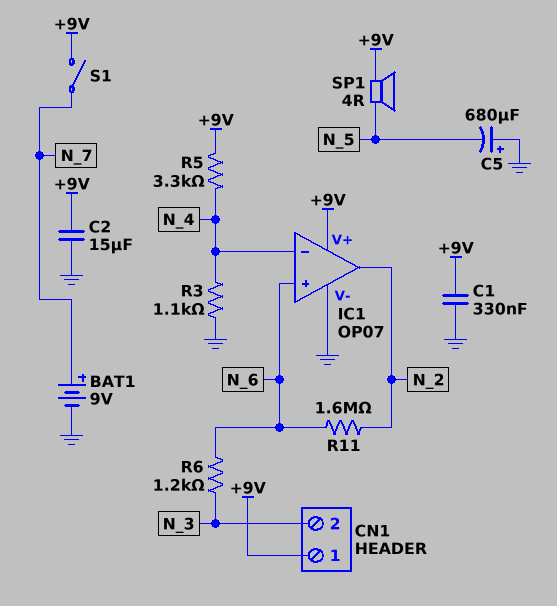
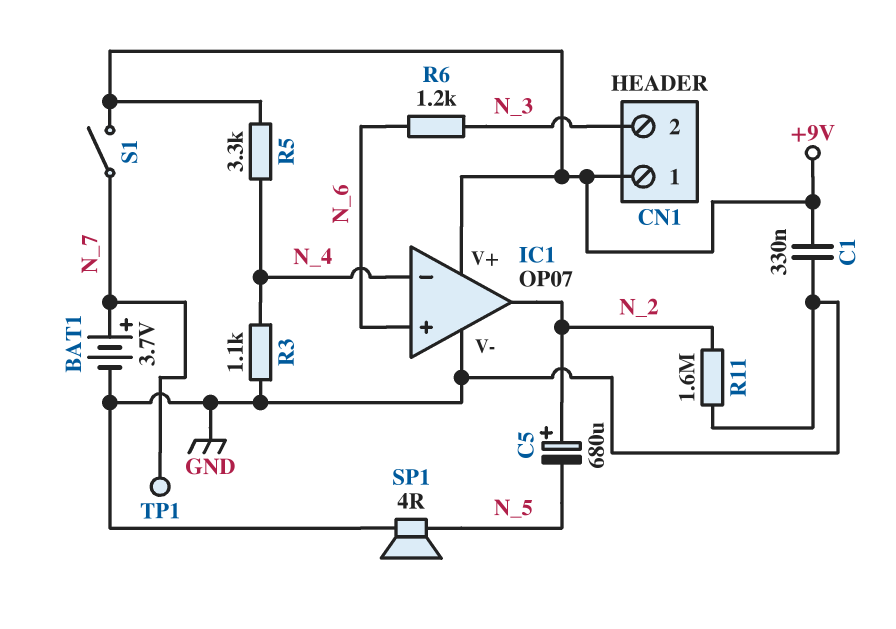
BAT1: 9V (plus N_7, minus GND) -> 3.7V (plus N_7, minus GND)
C2: 15uF (+9V, GND) -> none
C5: 680uF (plus GND, minus N_5) -> 680uF (plus N_2, minus N_5)
R11: 1.6M (N_2, N_6) -> 1.6M (GND, N_2)
SP1: speaker 4R (+9V, N_5) -> speaker 4R (GND, N_5)
TP1: none -> test point (N_7)

